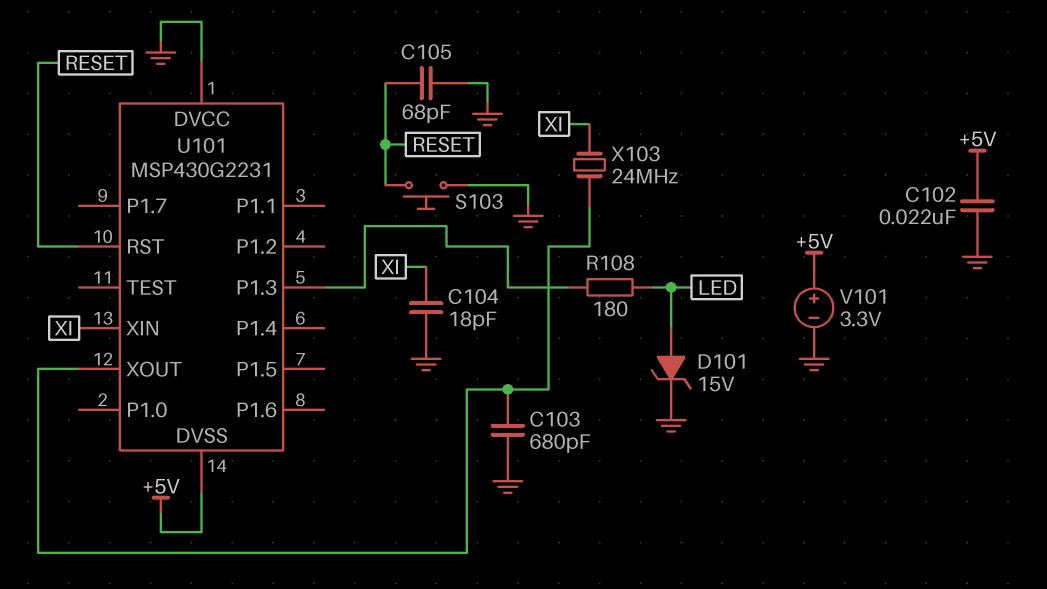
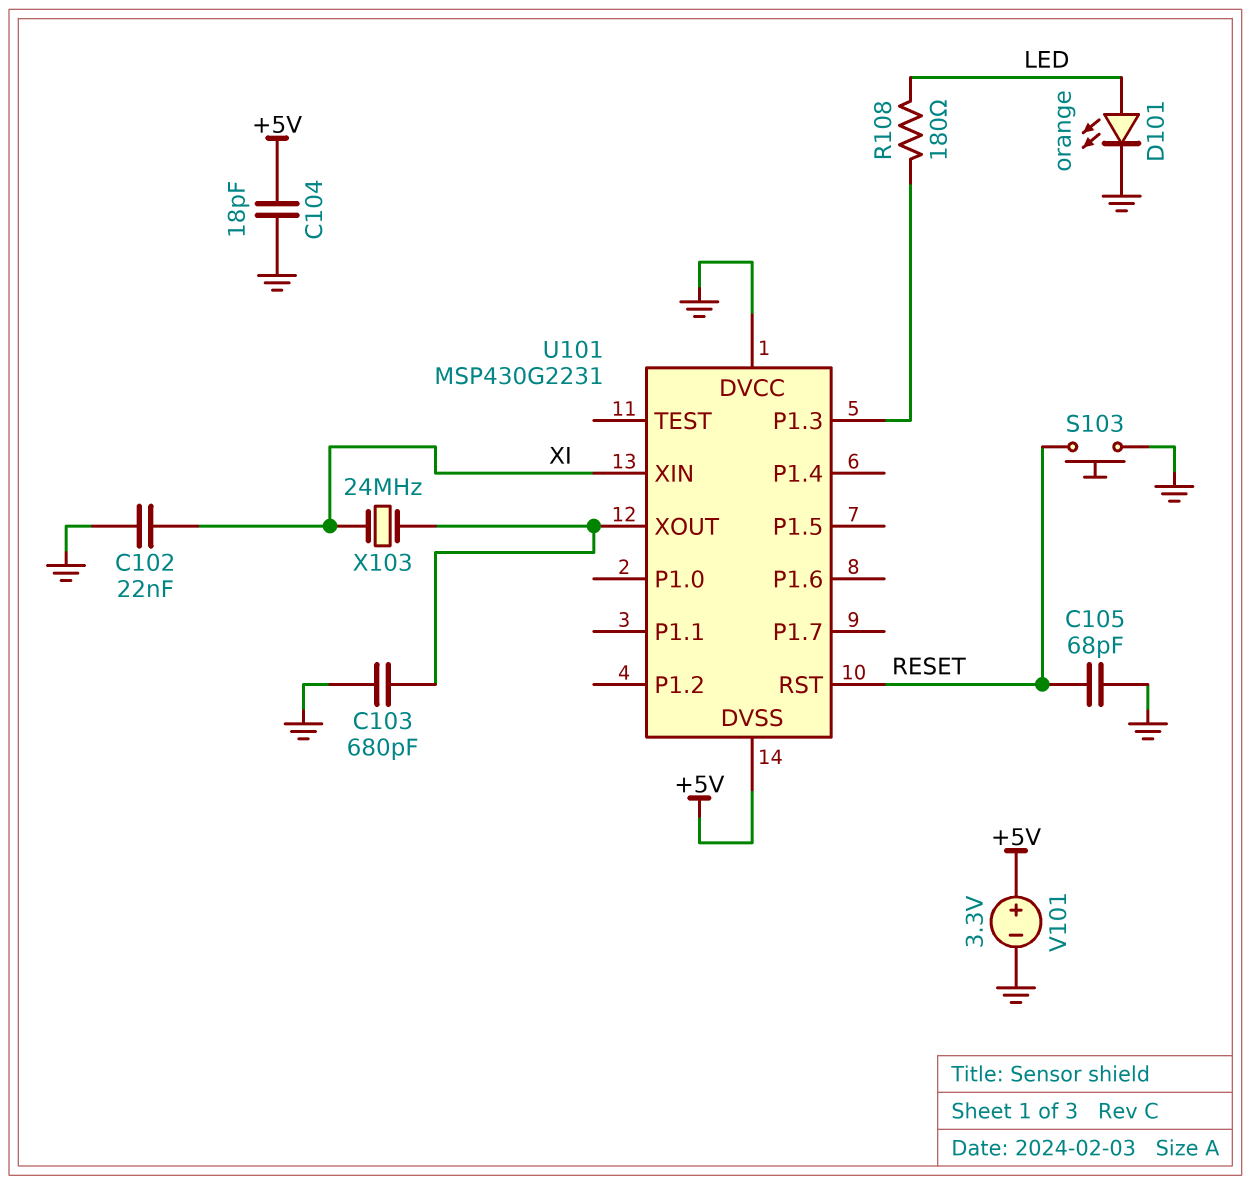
C102: 22nF (+5V, GND) -> 22nF (GND, XI)
C104: 18pF (GND, XI) -> 18pF (+5V, GND)
D101: zener 15V (A LED, K GND) -> LED orange (A LED, K GND)

